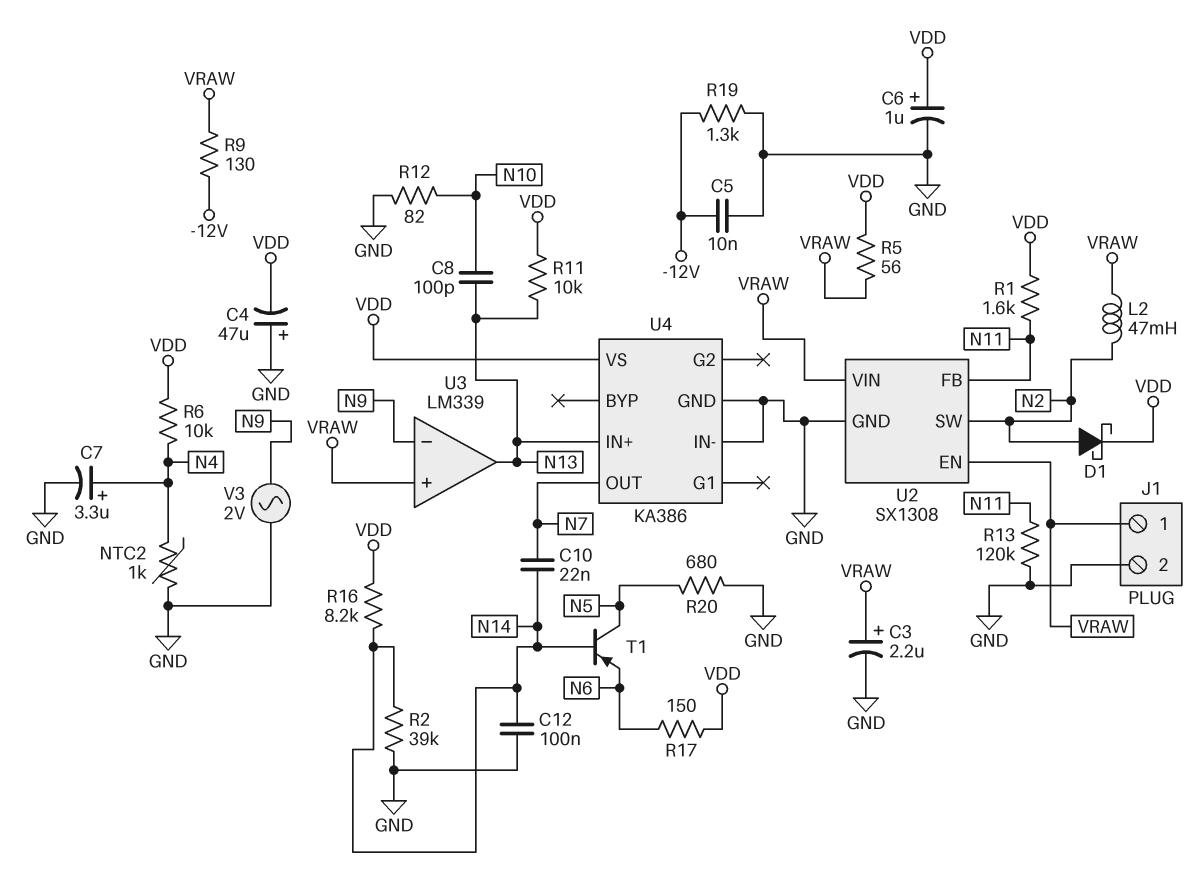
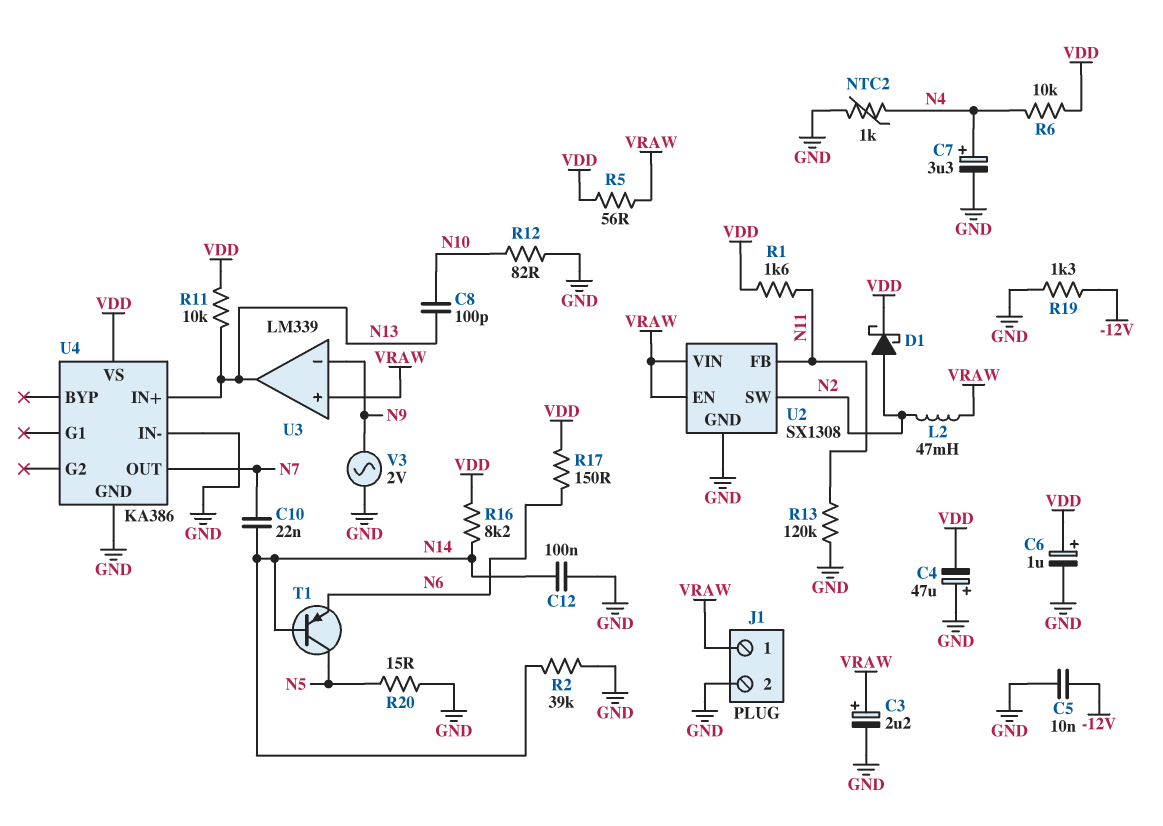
R9: 130 (-12V, VRAW) -> none
R20: 680 (GND, N5) -> 15 (GND, N5)

